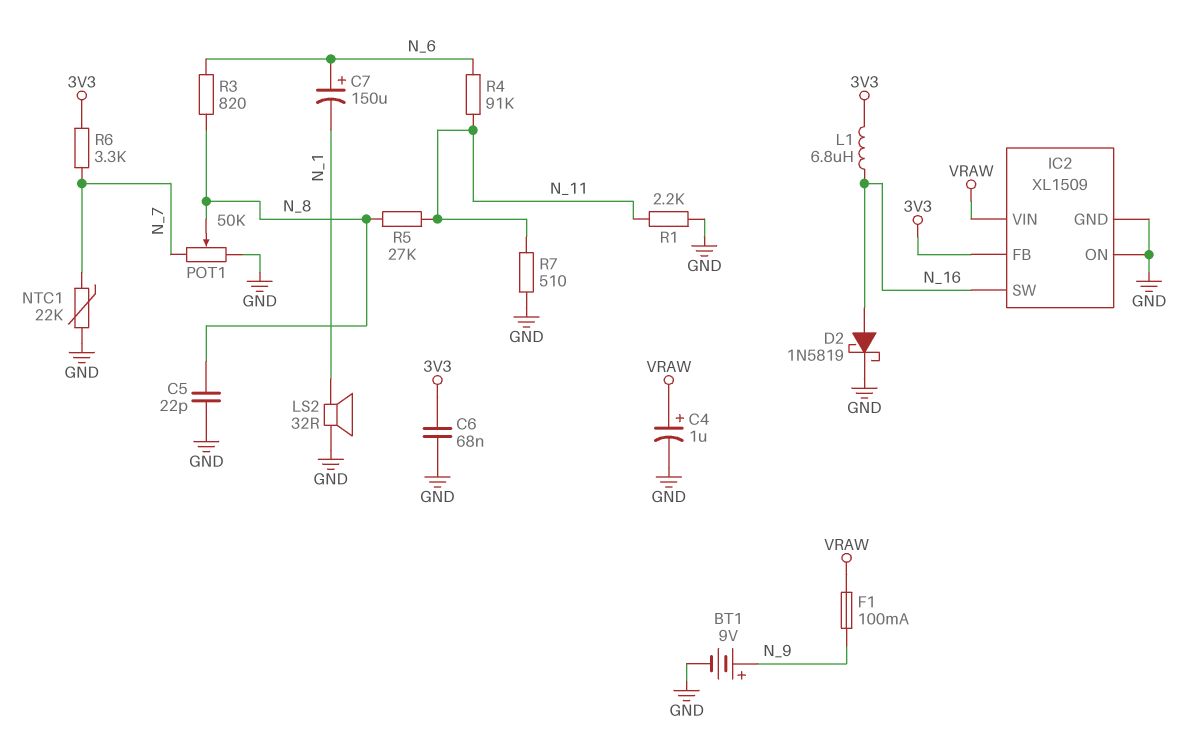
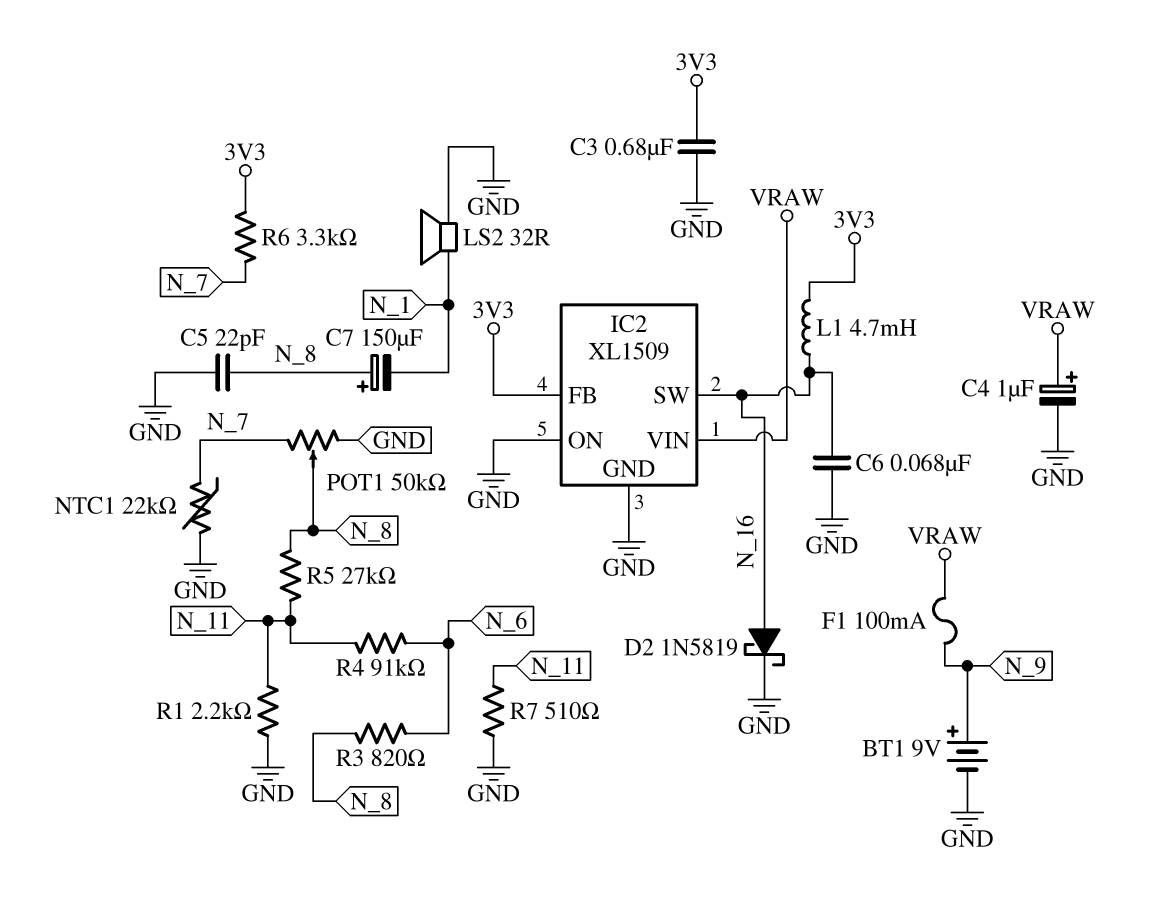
C3: none -> 680nF (3V3, GND)
C6: 68nF (3V3, GND) -> 68nF (GND, N_16)
C7: 150uF (plus N_6, minus N_1) -> 150uF (plus N_8, minus N_1)
L1: 6.8uH (3V3, N_16) -> 4.7mH (3V3, N_16)

